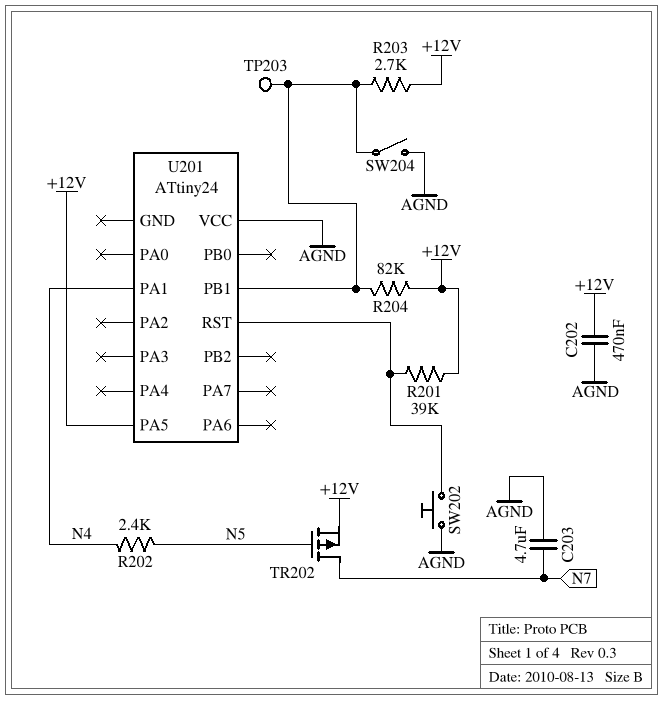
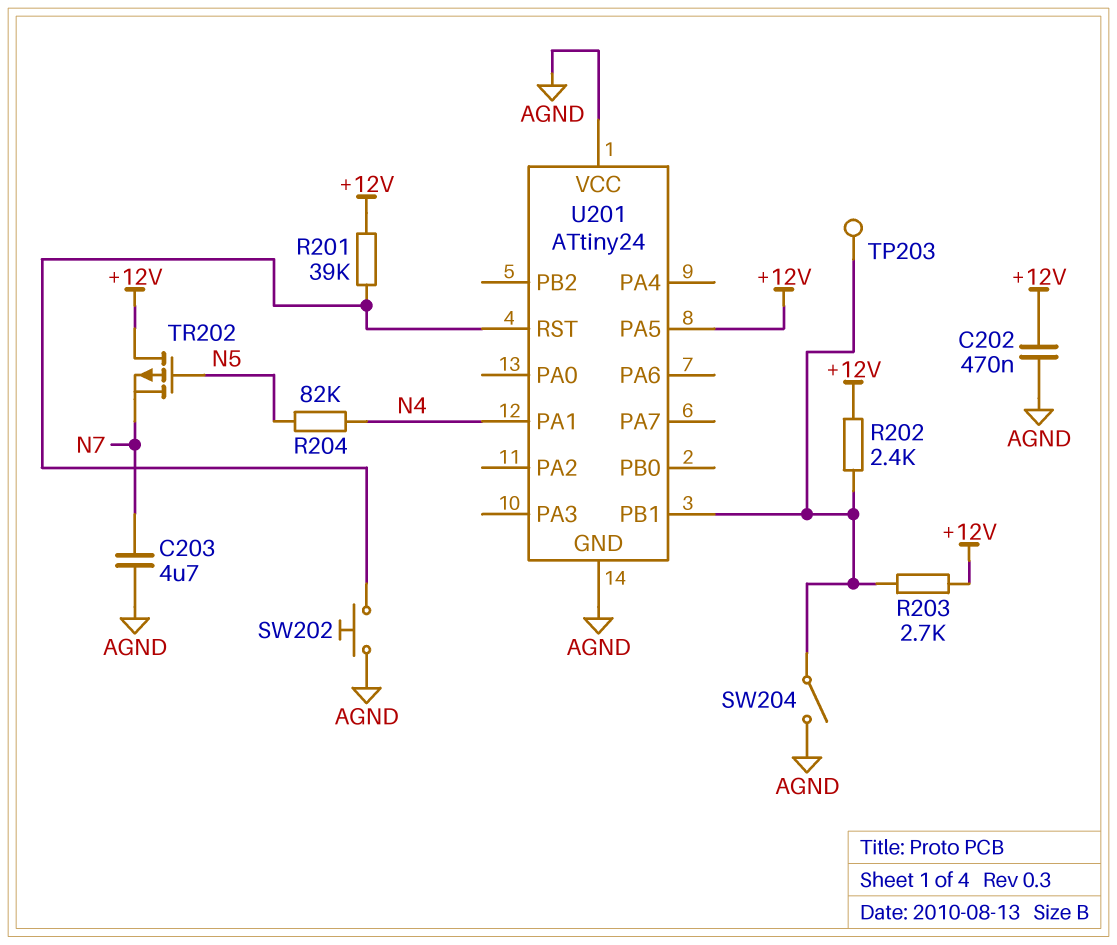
R202: 2.4k (N4, N5) -> 2.4k (+12V, U201/PB1)
R204: 82k (+12V, U201/PB1) -> 82k (N4, N5)
TR202: PMOS (G N5, D N7, S +12V) -> PMOS (G N5, D +12V, S N7)
U201 pin GND: none -> AGND

